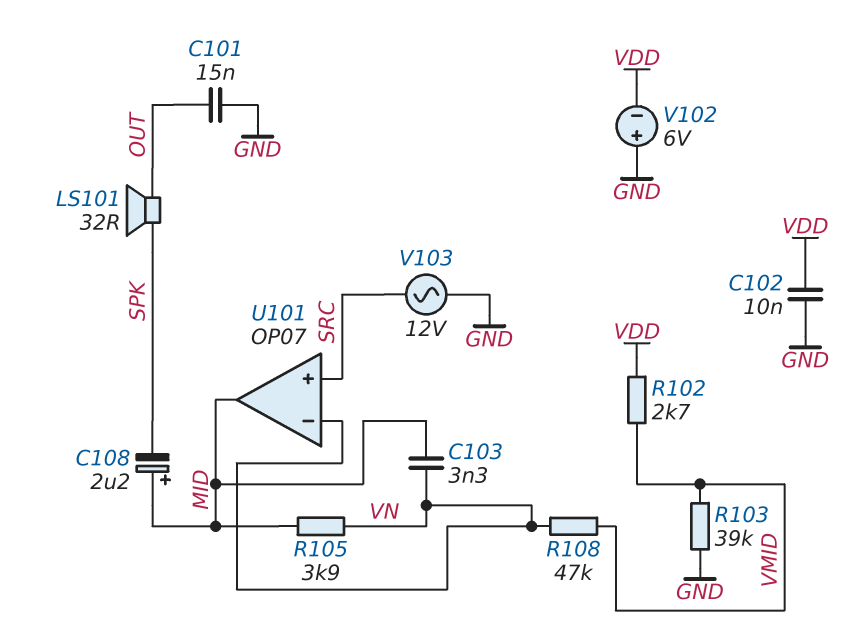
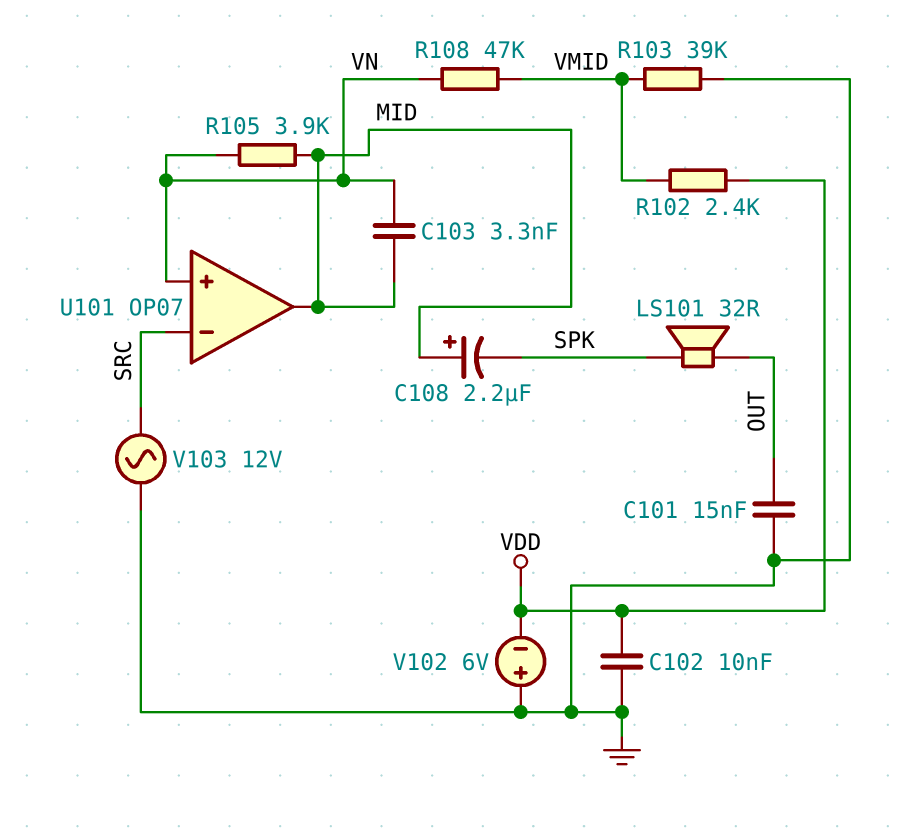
R102: 2.7k (VDD, VMID) -> 2.4k (VDD, VMID)
U101 pin in+: SRC -> VN
U101 pin in-: VN -> SRC

